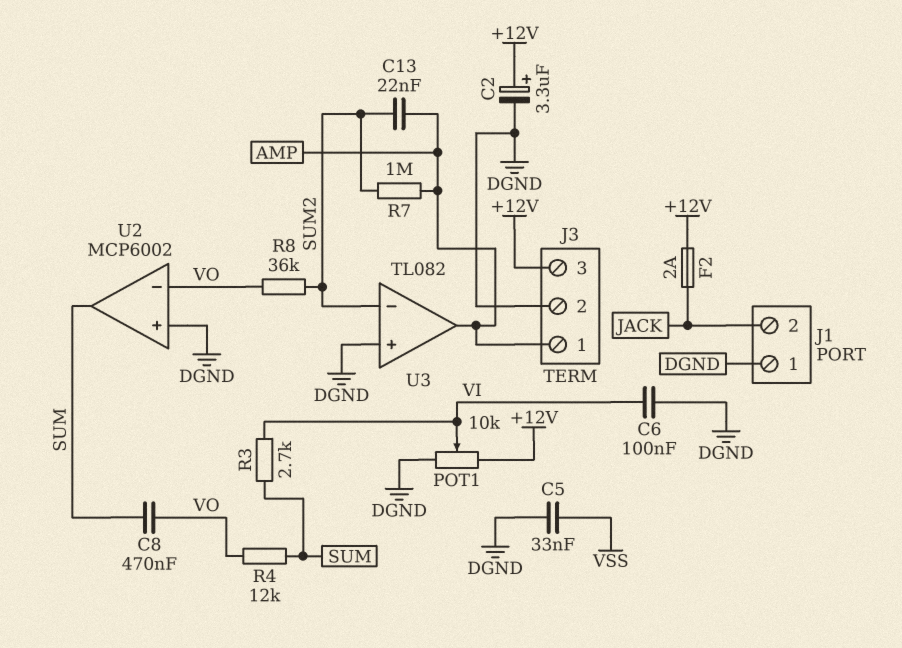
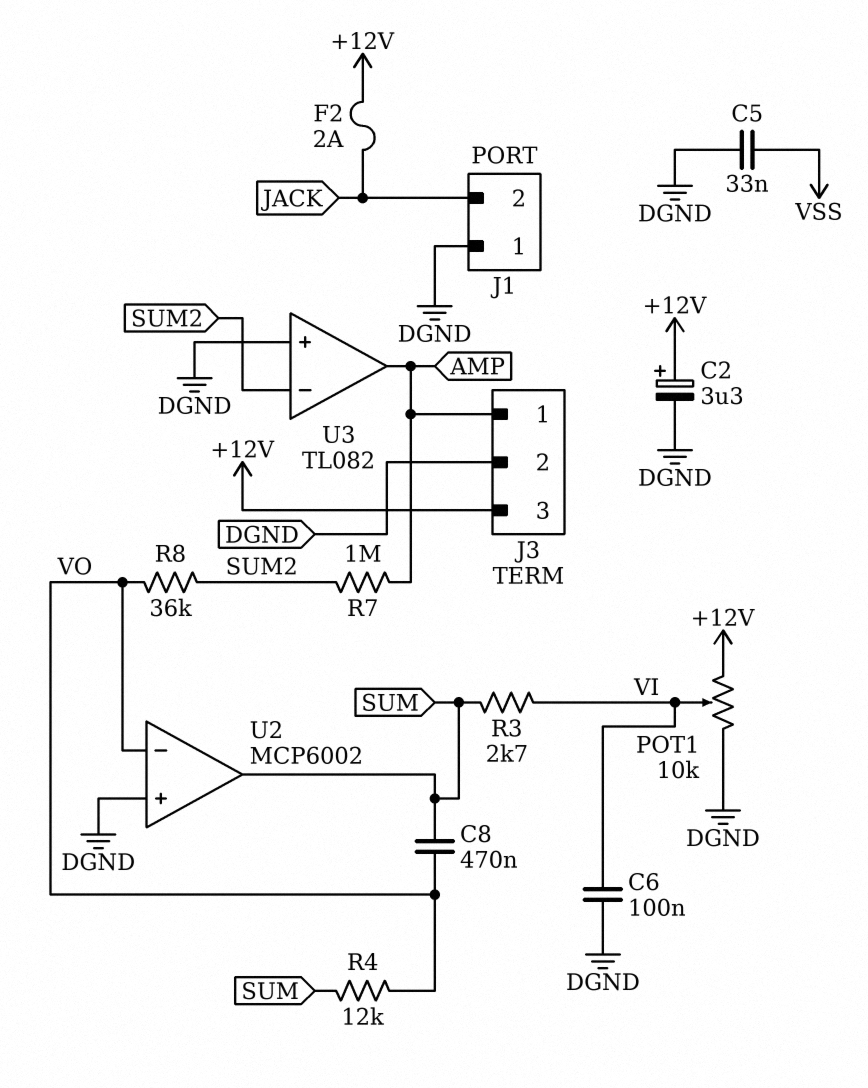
C13: 22nF (AMP, SUM2) -> none

